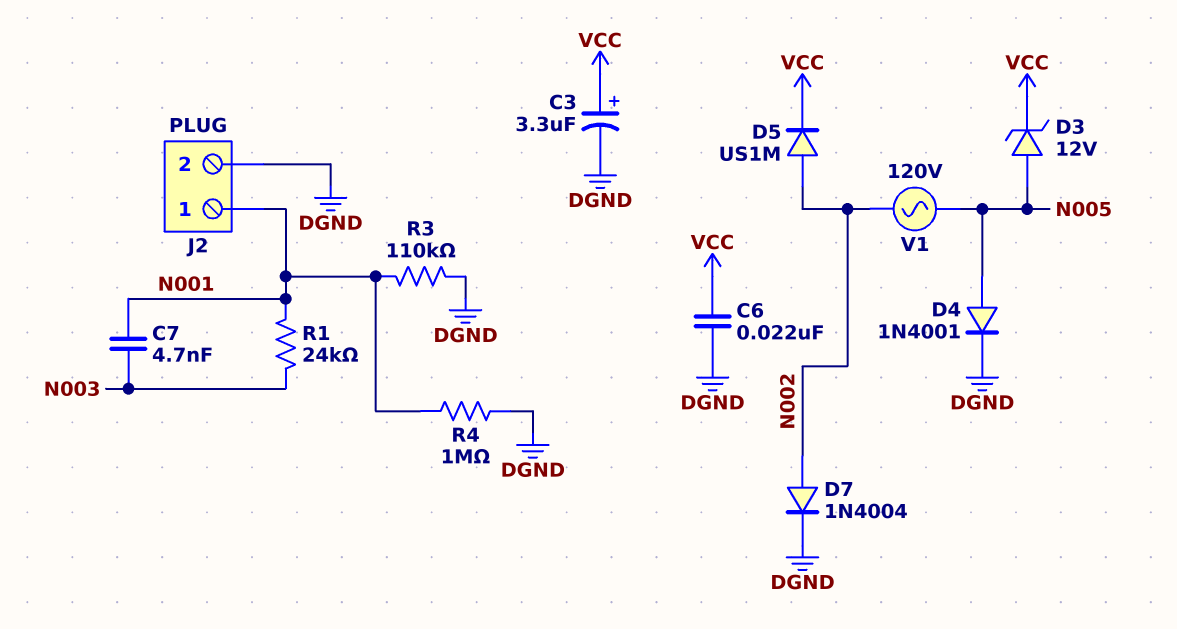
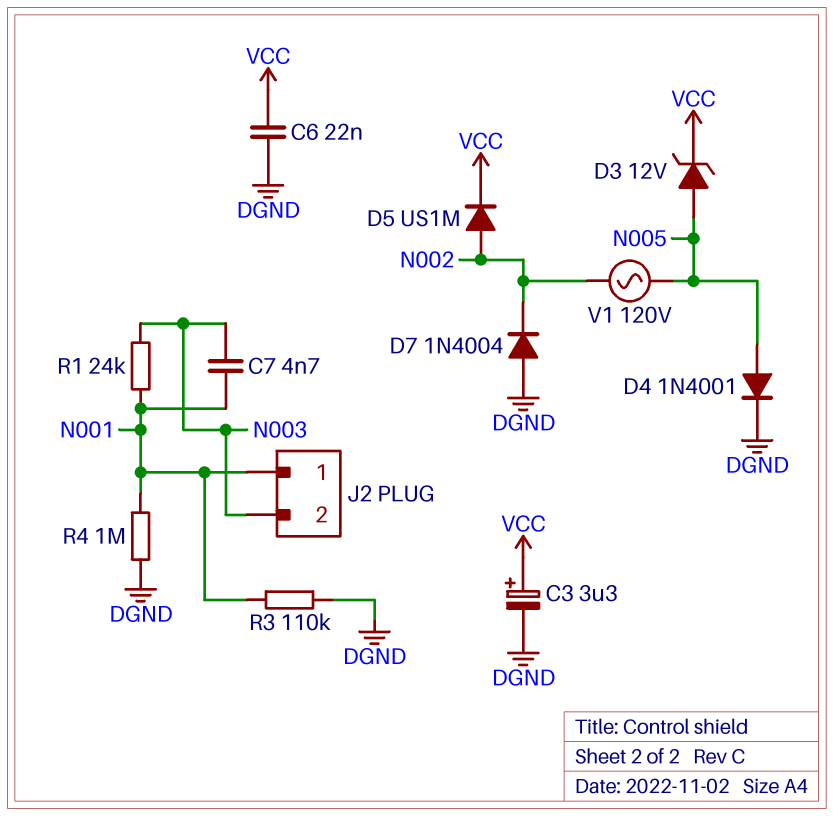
D7: diode 1N4004 (A N002, K DGND) -> diode 1N4004 (A DGND, K N002)
J2 pin 2: DGND -> N003

